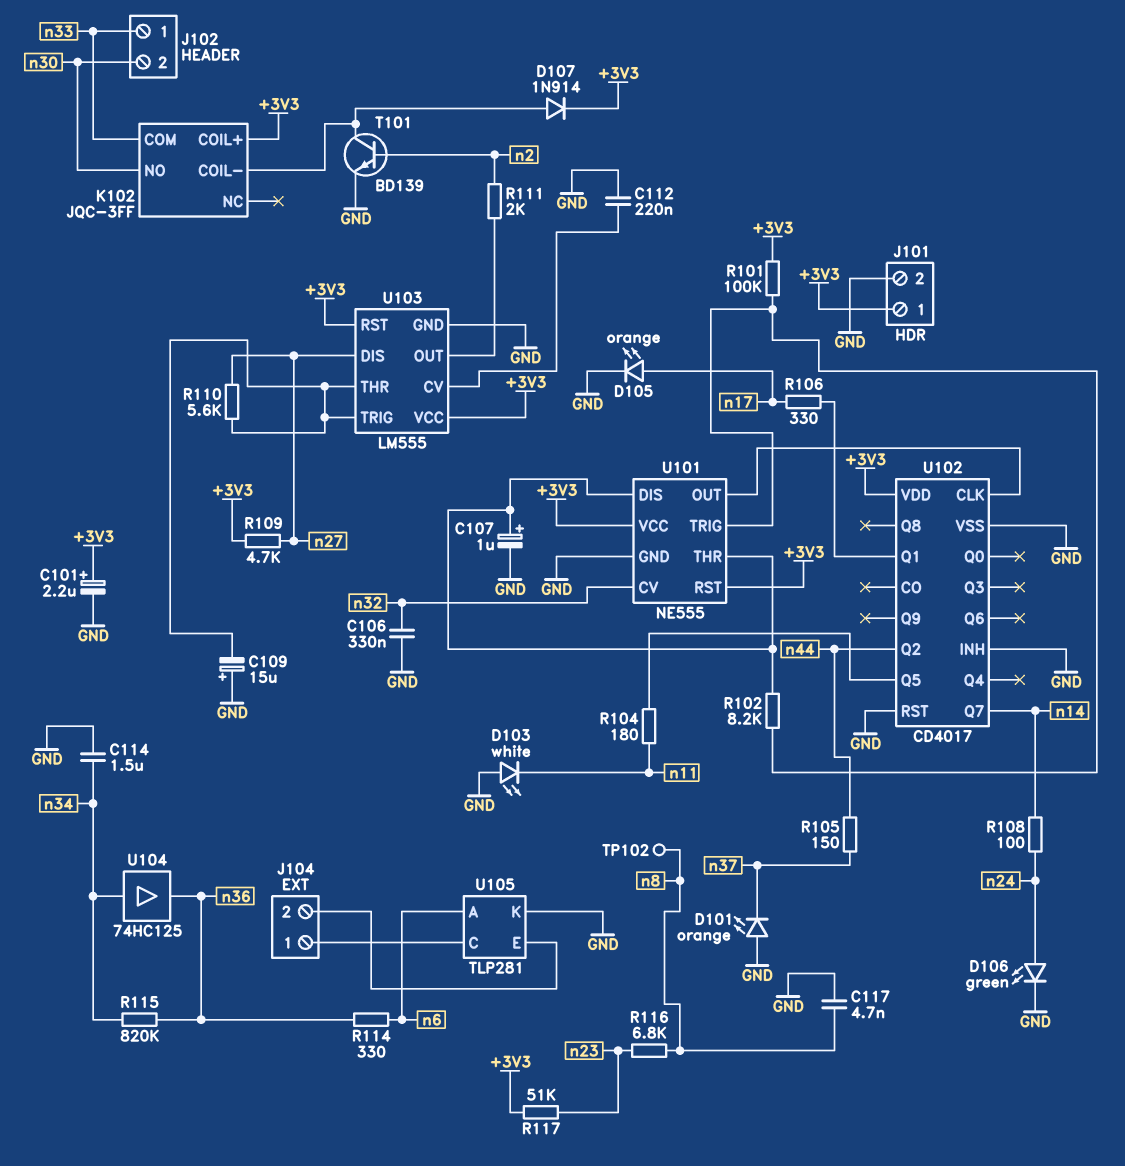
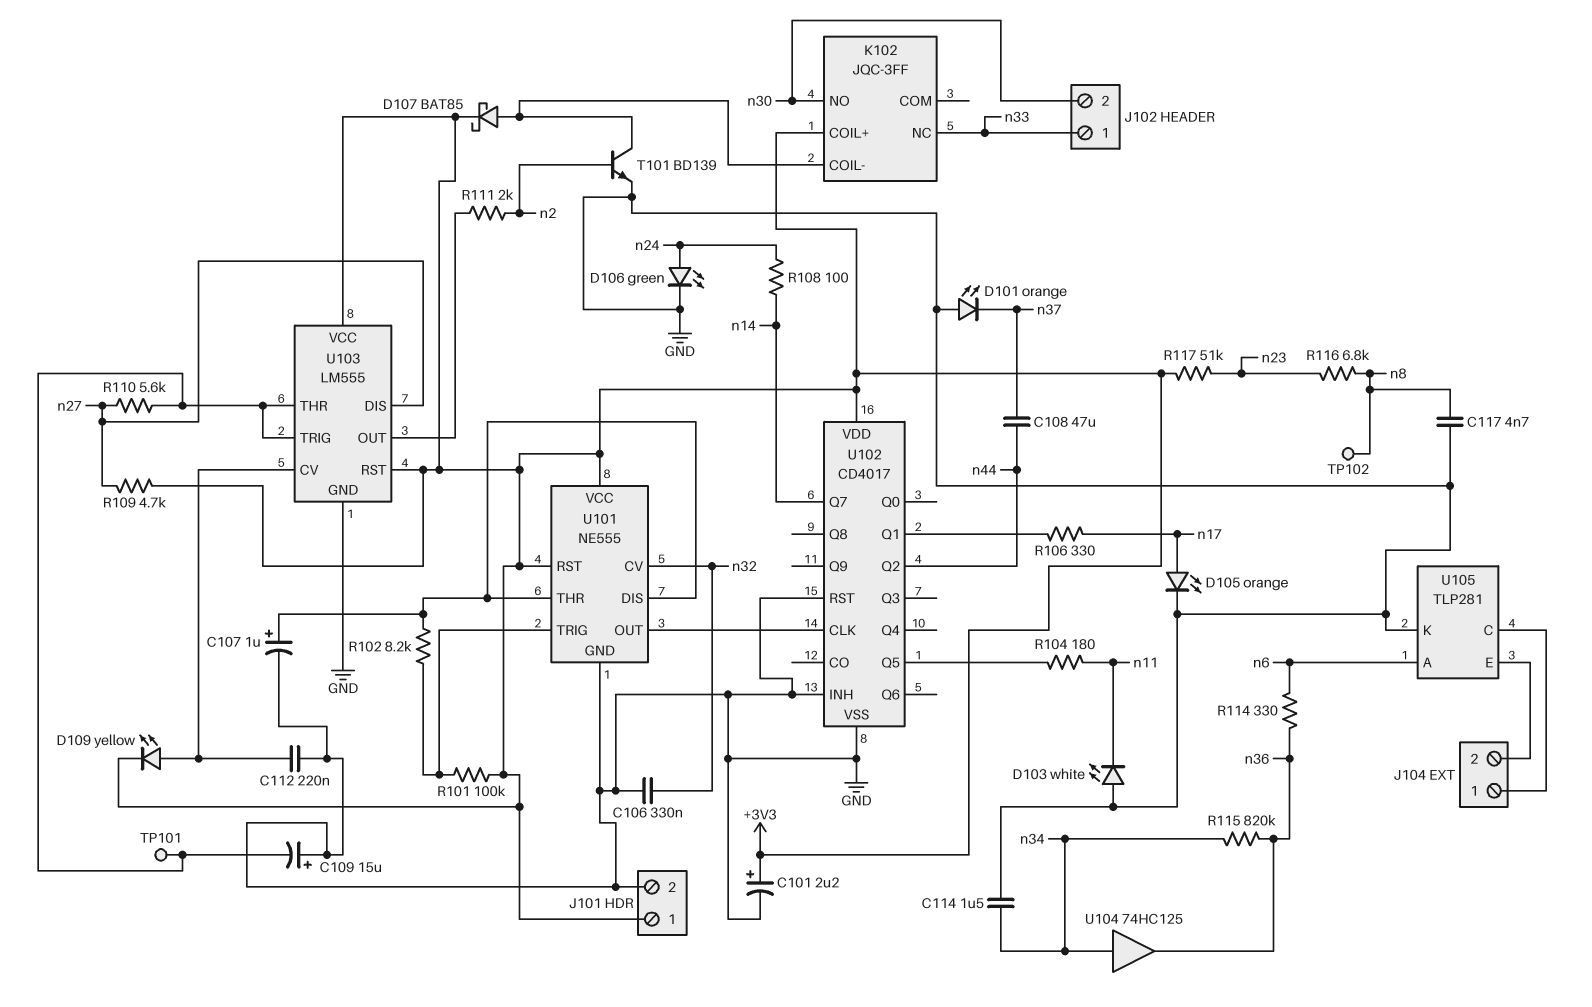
C108: none -> 47uF (n37, n44)
D107: diode 1N914 (A K102/COIL-, K +3V3) -> schottky BAT85 (A K102/COIL-, K +3V3)
D109: none -> LED yellow (A U103/CV, K +3V3)
K102 pin COM: n33 -> none
K102 pin NC: none -> n33
R105: 150 (n37, n44) -> none
TP101: none -> test point (U103/THR)

